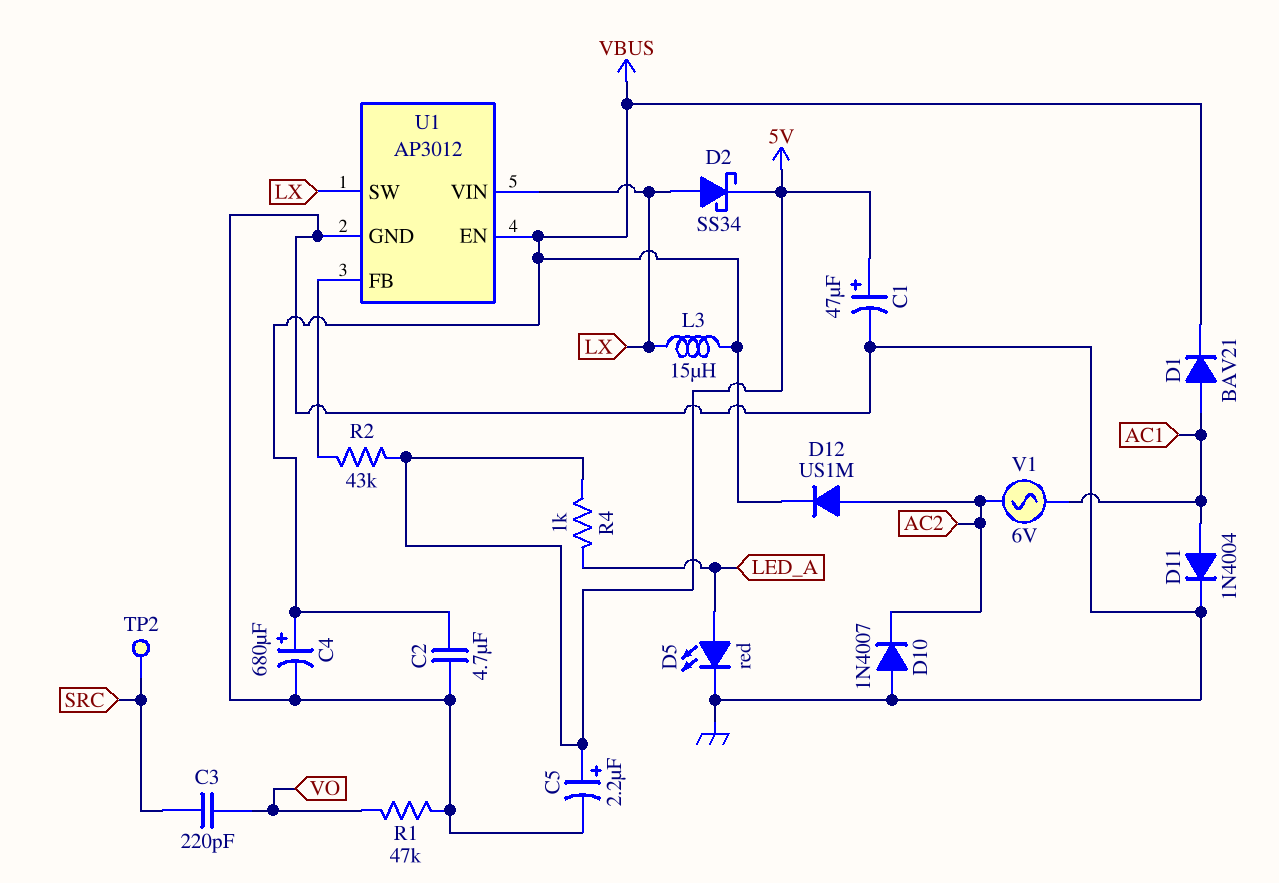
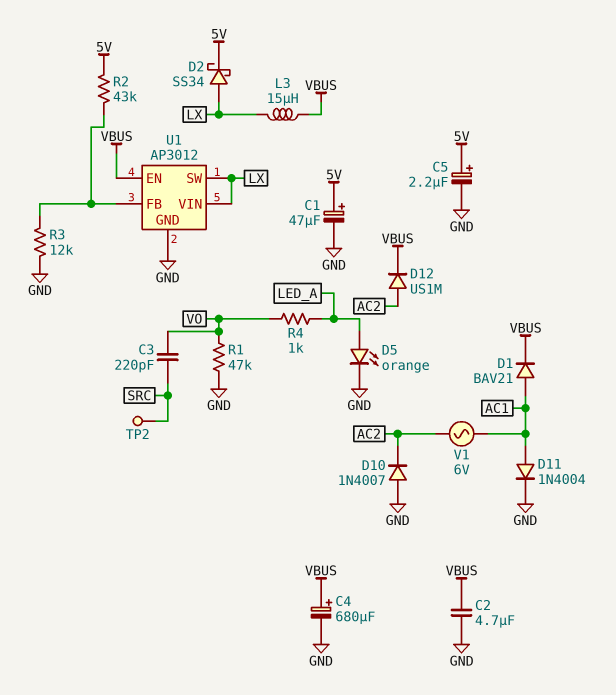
D5: LED red (A LED_A, K GND) -> LED orange (A LED_A, K GND)
R3: none -> 12k (GND, U1/FB)
R4: 1k (5V, LED_A) -> 1k (LED_A, VO)

